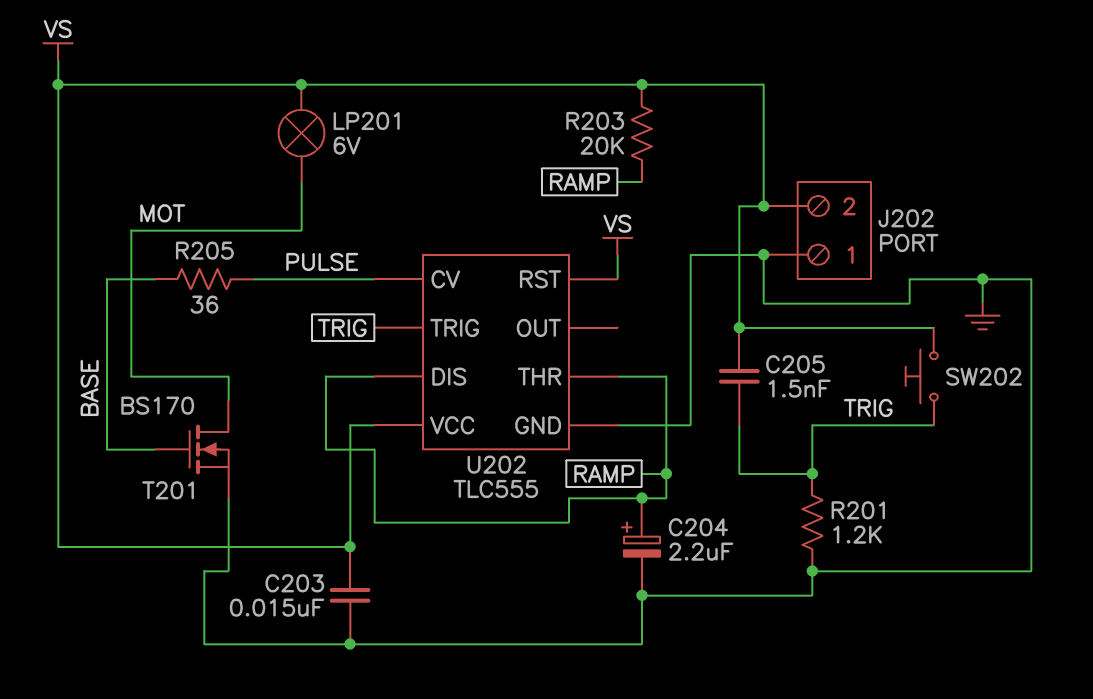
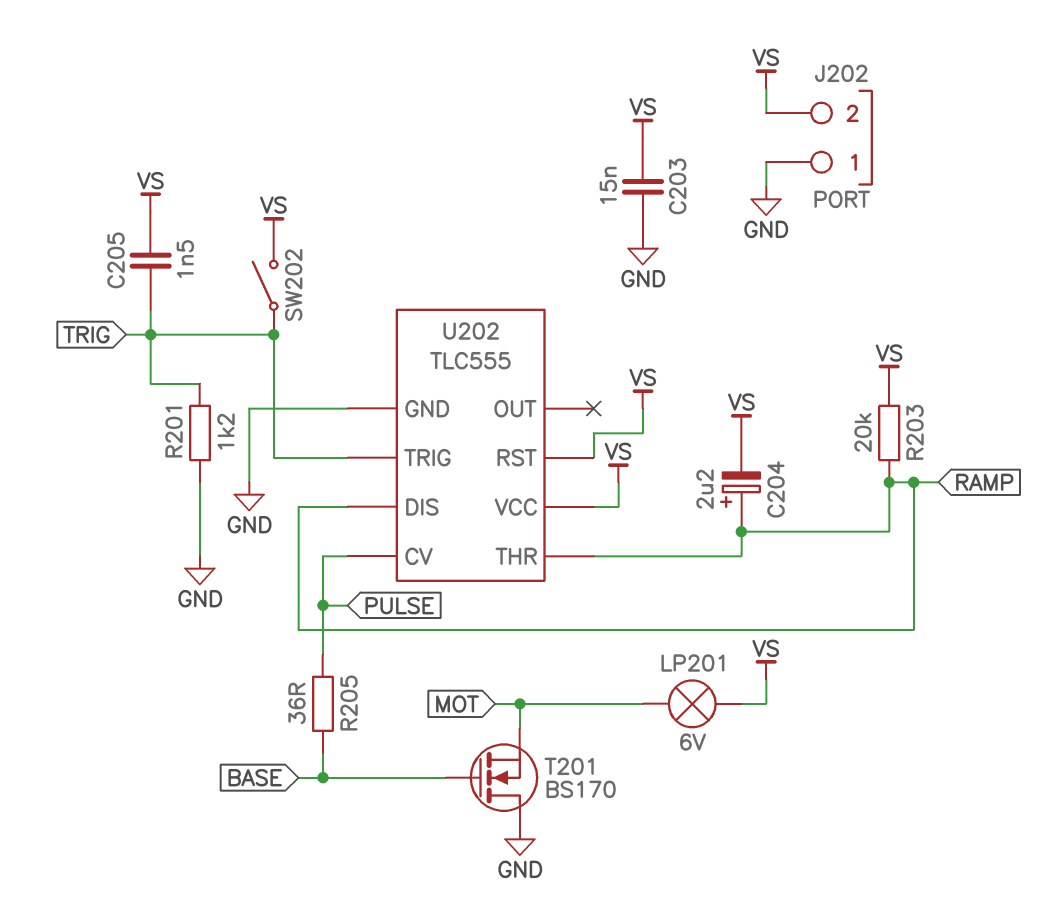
C204: 2.2uF (plus RAMP, minus GND) -> 2.2uF (plus RAMP, minus VS)
SW202: button (TRIG, VS) -> switch (TRIG, VS)
T201: NMOS BS170 (G BASE, D MOT, S GND) -> NMOS BS170 (G BASE, D GND, S MOT)

